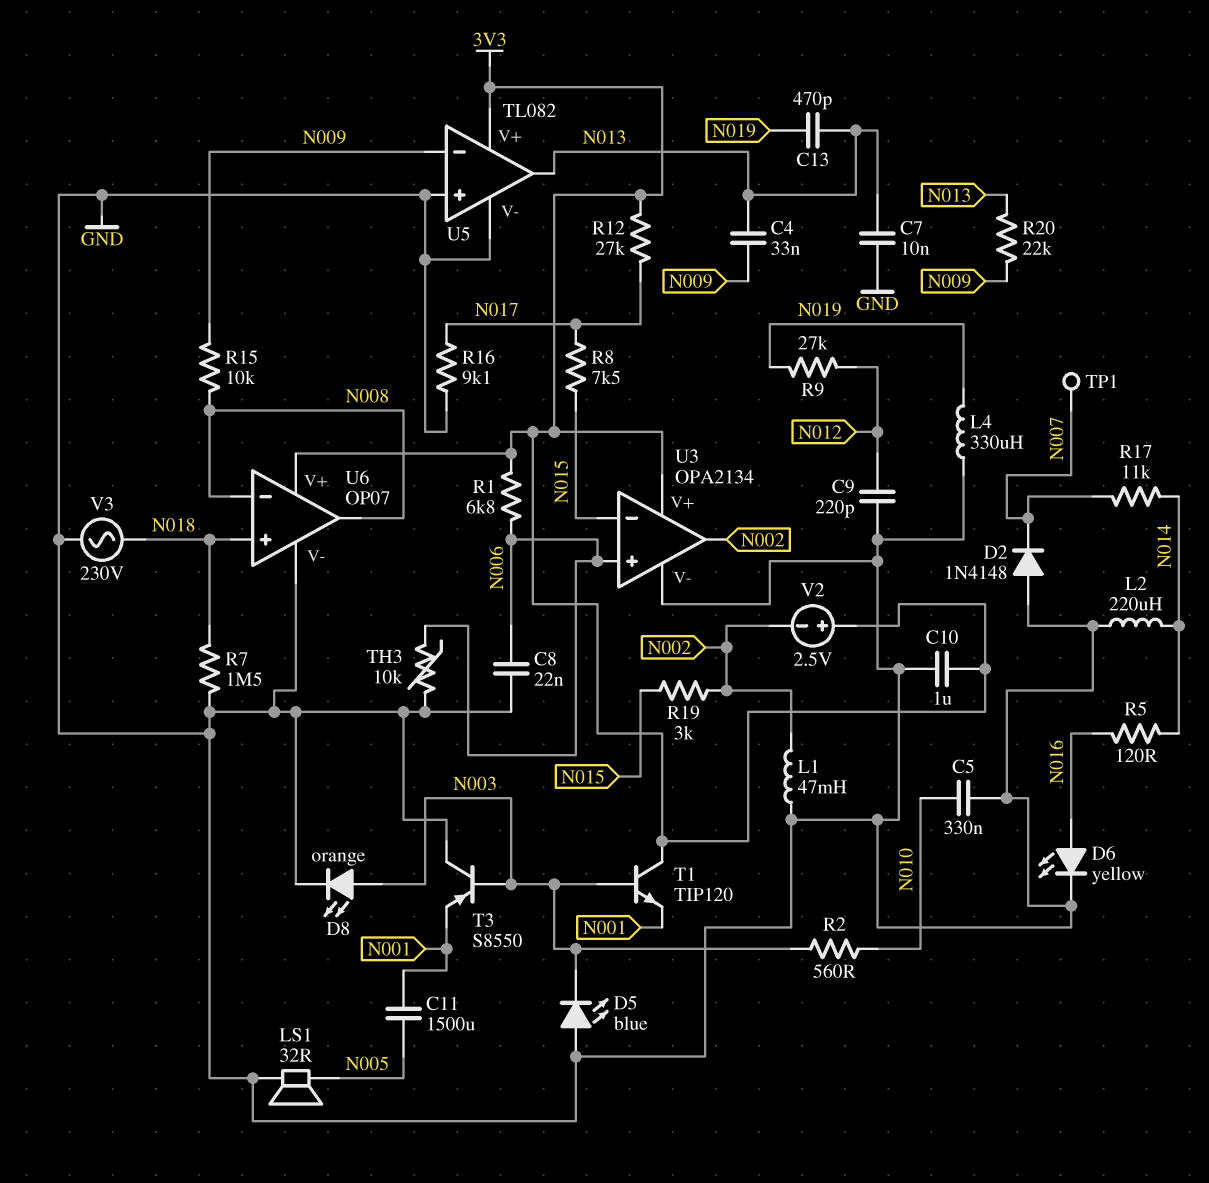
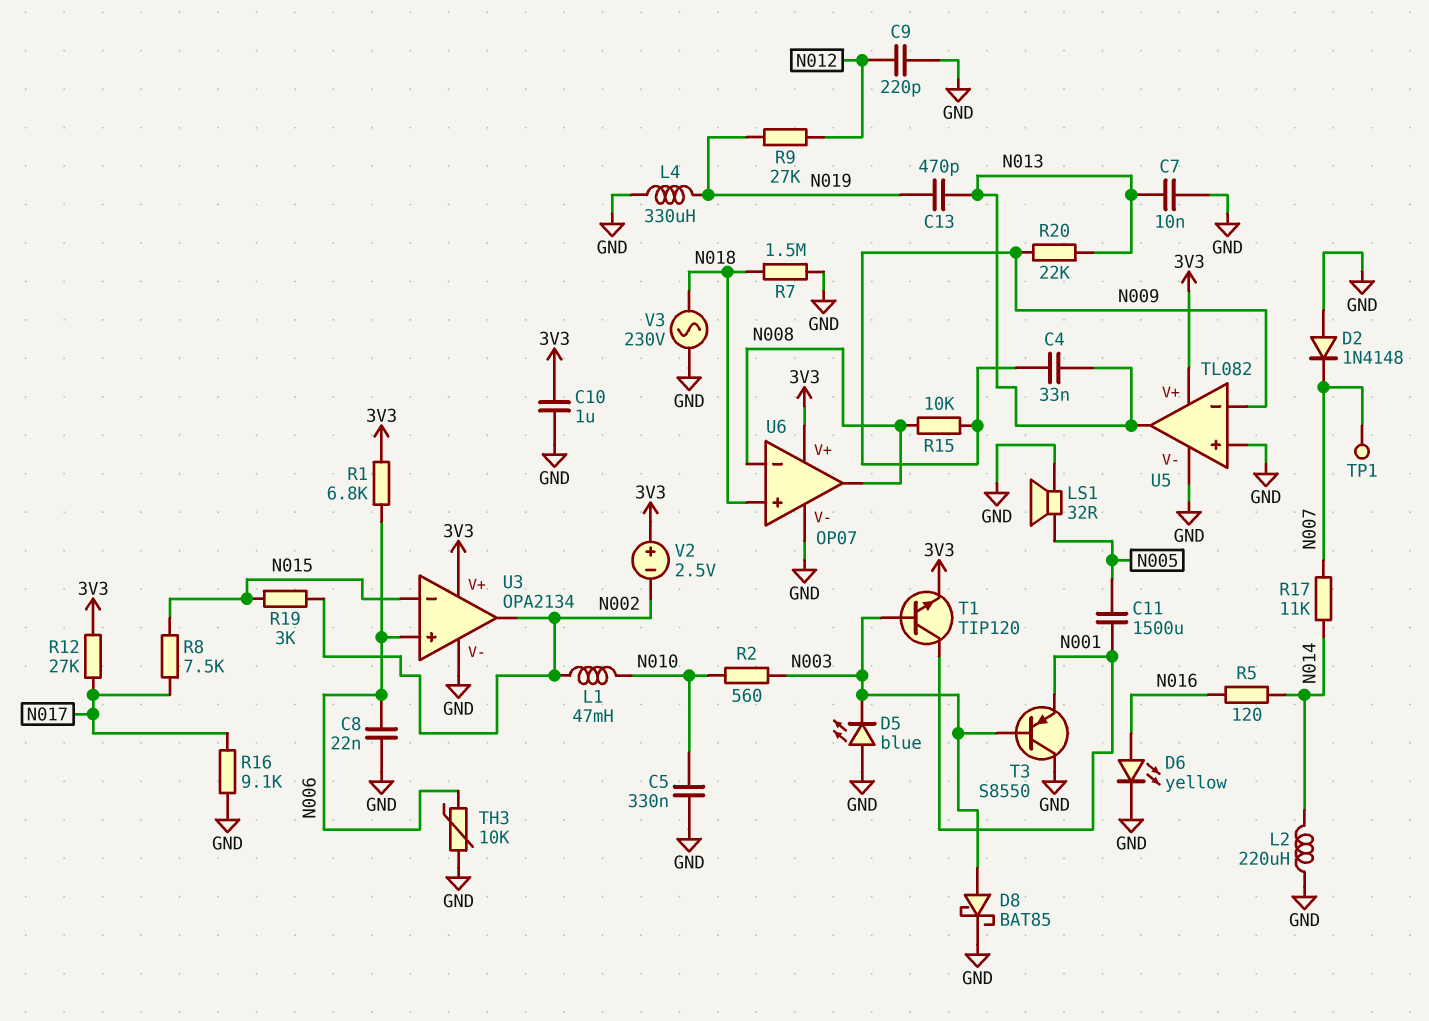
D8: LED orange (A N003, K GND) -> schottky BAT85 (A N003, K GND)
L1: 47mH (GND, N002) -> 47mH (N002, N010)
T1: NPN TIP120 (B N003, C 3V3, E N001) -> NPN TIP120 (B N003, C N001, E 3V3)

